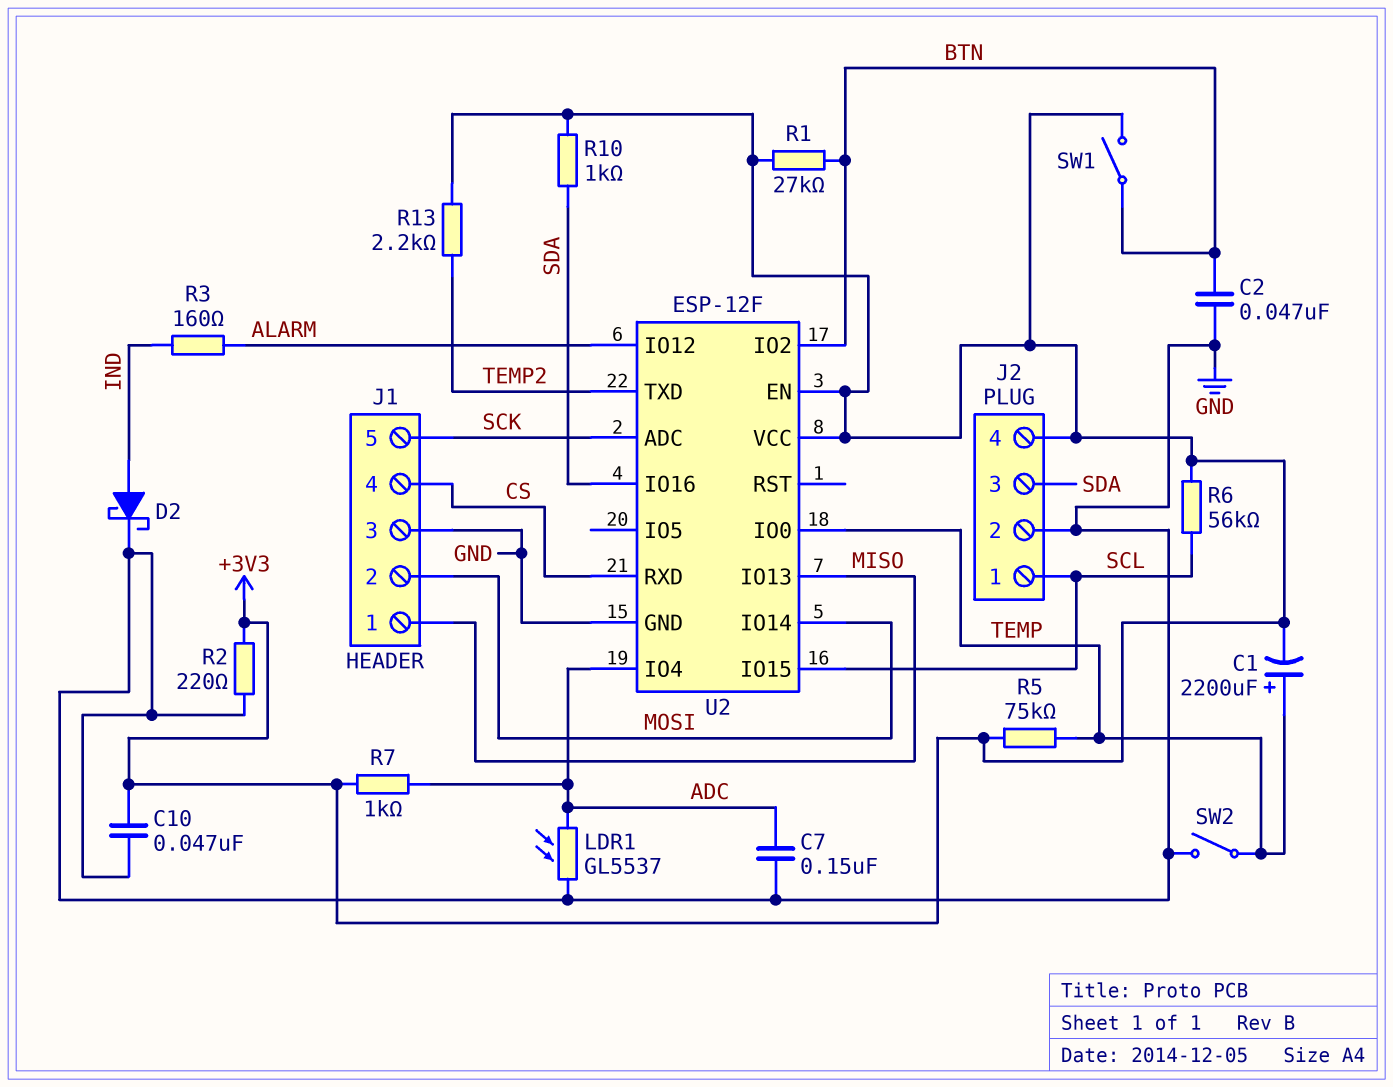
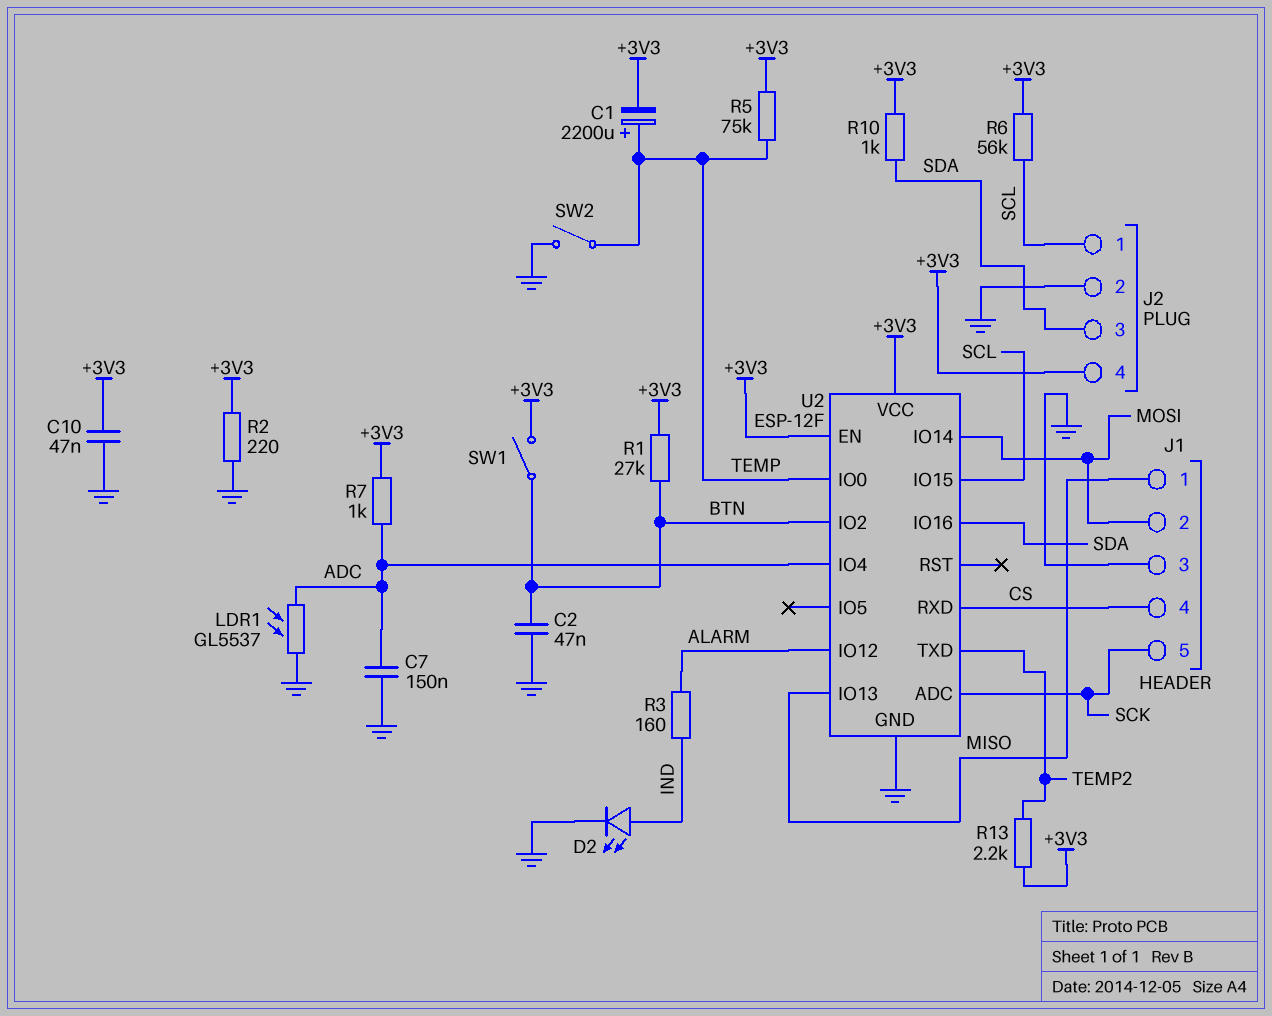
D2: schottky (A IND, K GND) -> LED (A IND, K GND)

